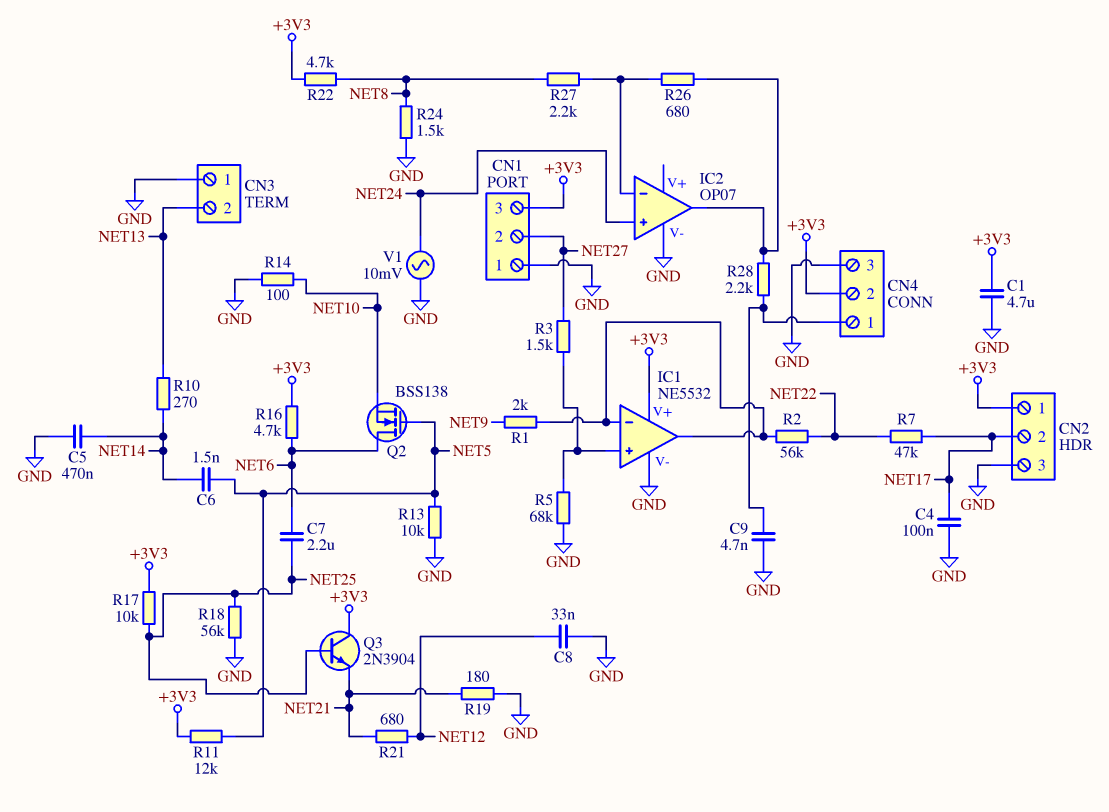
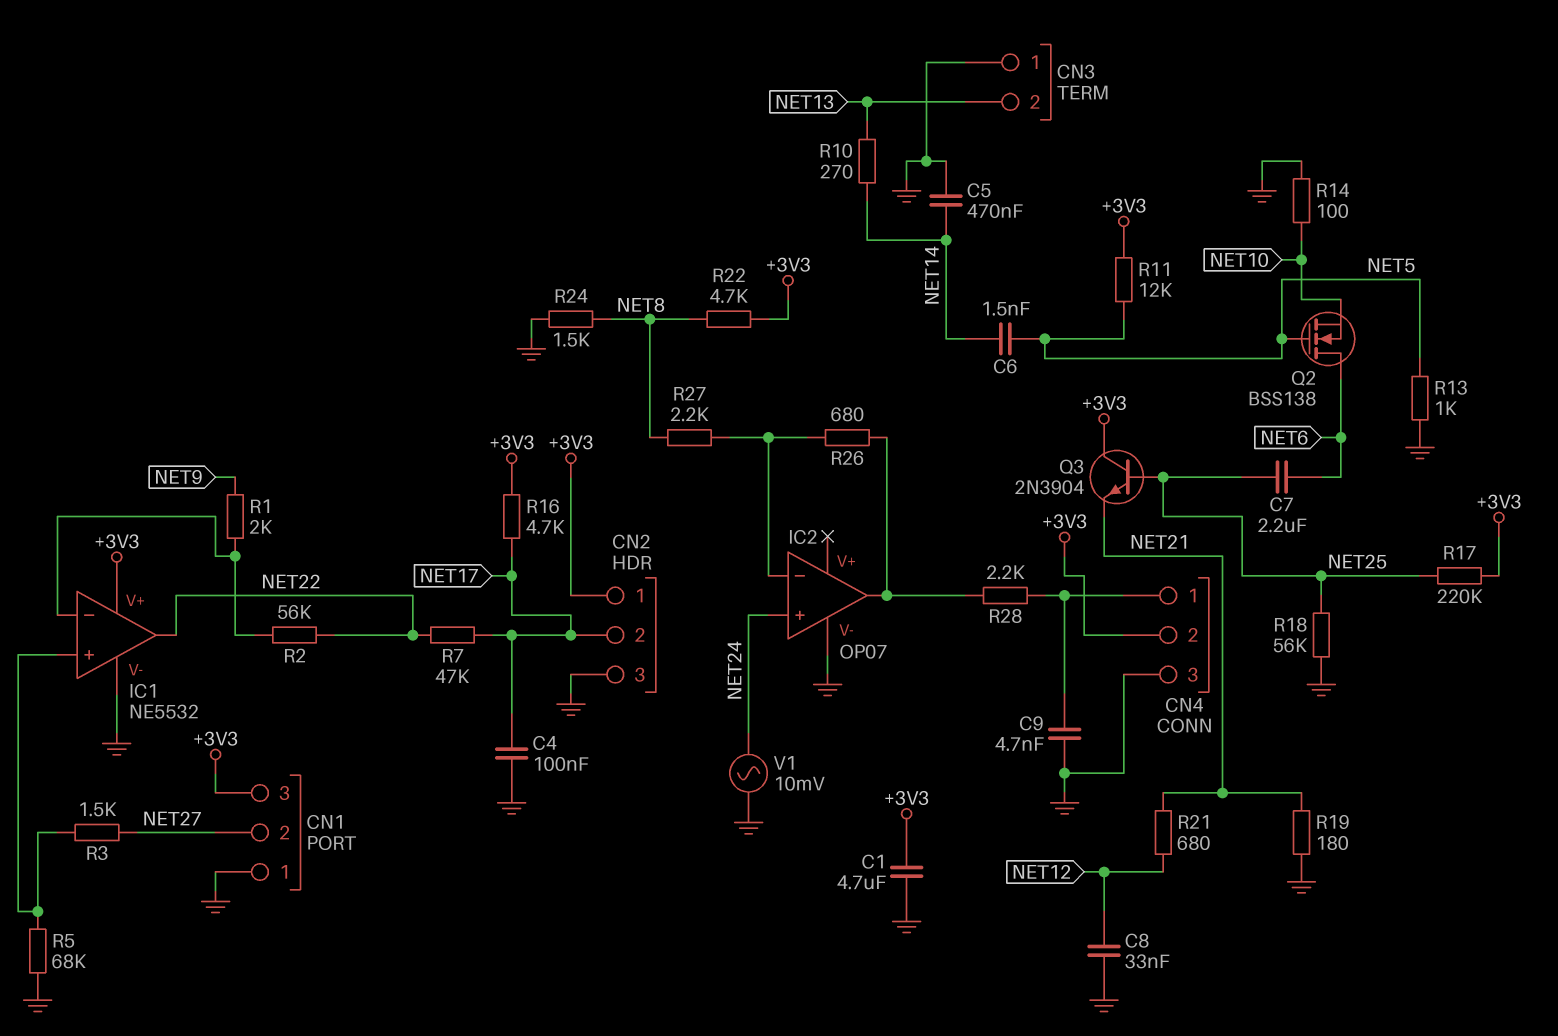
IC1 pin out: IC1/in- -> NET22
R13: 10k (GND, NET5) -> 1k (GND, NET5)
R16: 4.7k (+3V3, NET6) -> 4.7k (+3V3, NET17)
R17: 10k (+3V3, NET25) -> 220k (+3V3, NET25)

